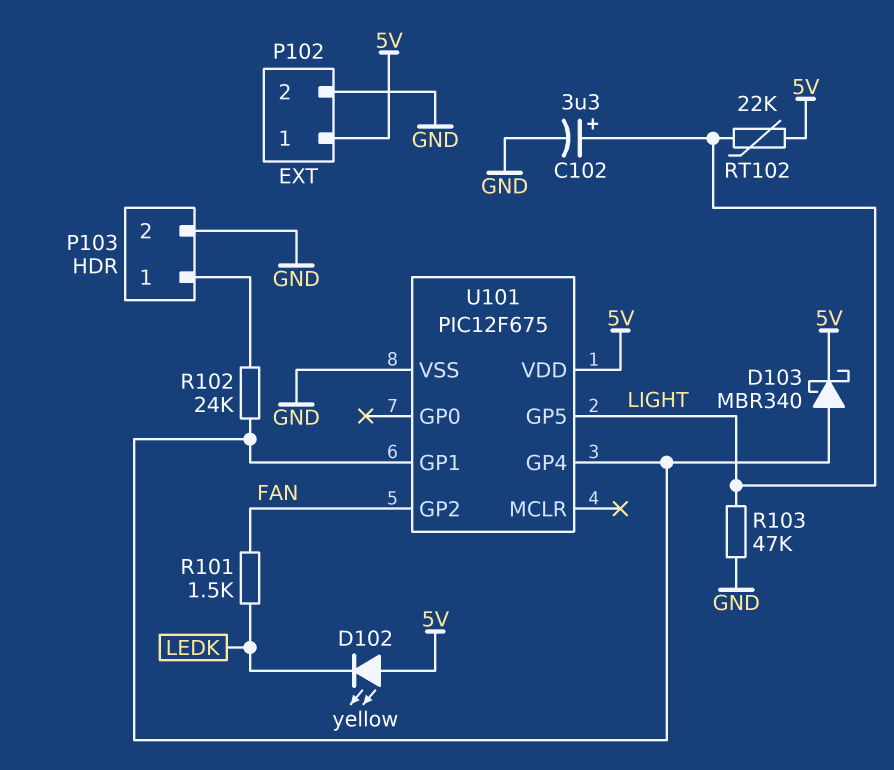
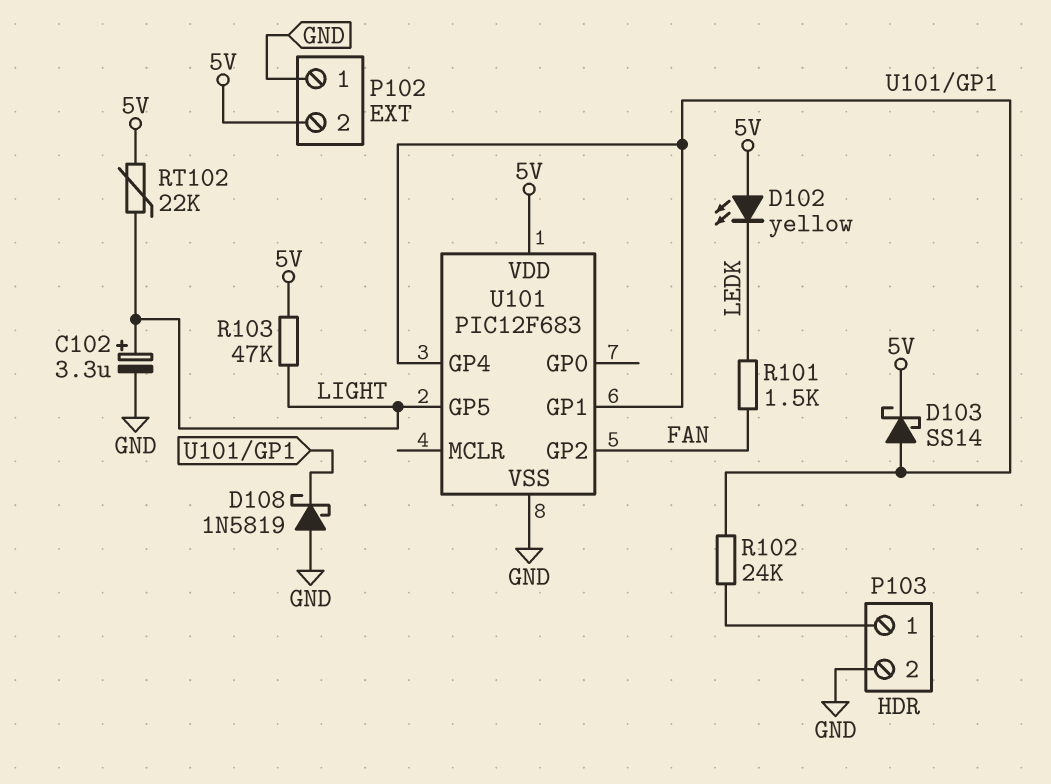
D103: schottky MBR340 (A U101/GP1, K 5V) -> schottky SS14 (A U101/GP1, K 5V)
D108: none -> schottky 1N5819 (A GND, K U101/GP1)
P102 pin 1: 5V -> GND
P102 pin 2: GND -> 5V
R103: 47k (GND, LIGHT) -> 47k (5V, LIGHT)
U101: PIC12F675 -> PIC12F683

